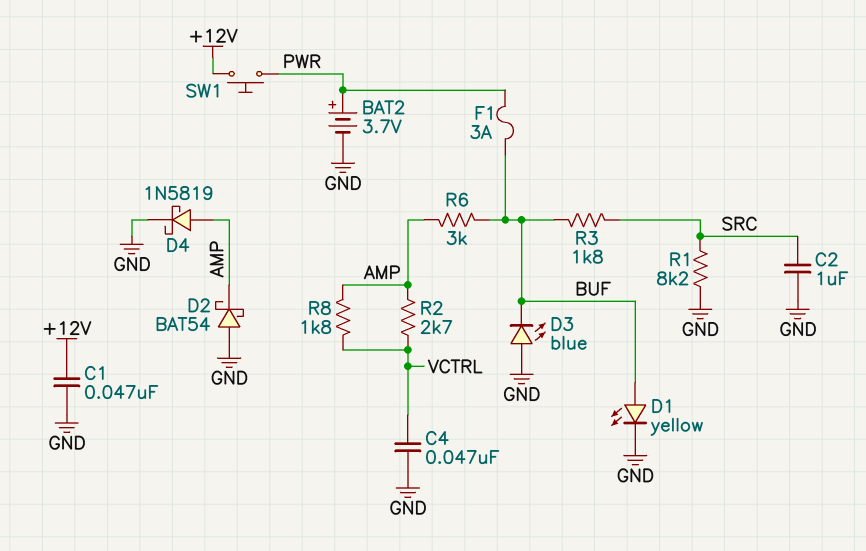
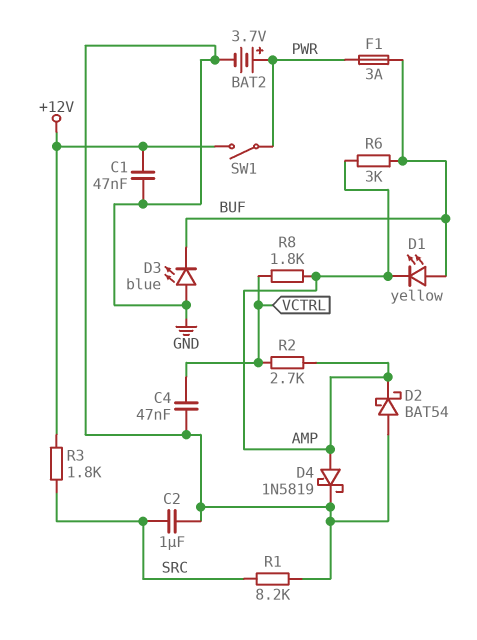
D1: LED yellow (A BUF, K GND) -> LED yellow (A BUF, K AMP)
R3: 1.8k (BUF, SRC) -> 1.8k (+12V, SRC)
SW1: button (+12V, PWR) -> switch (+12V, PWR)

